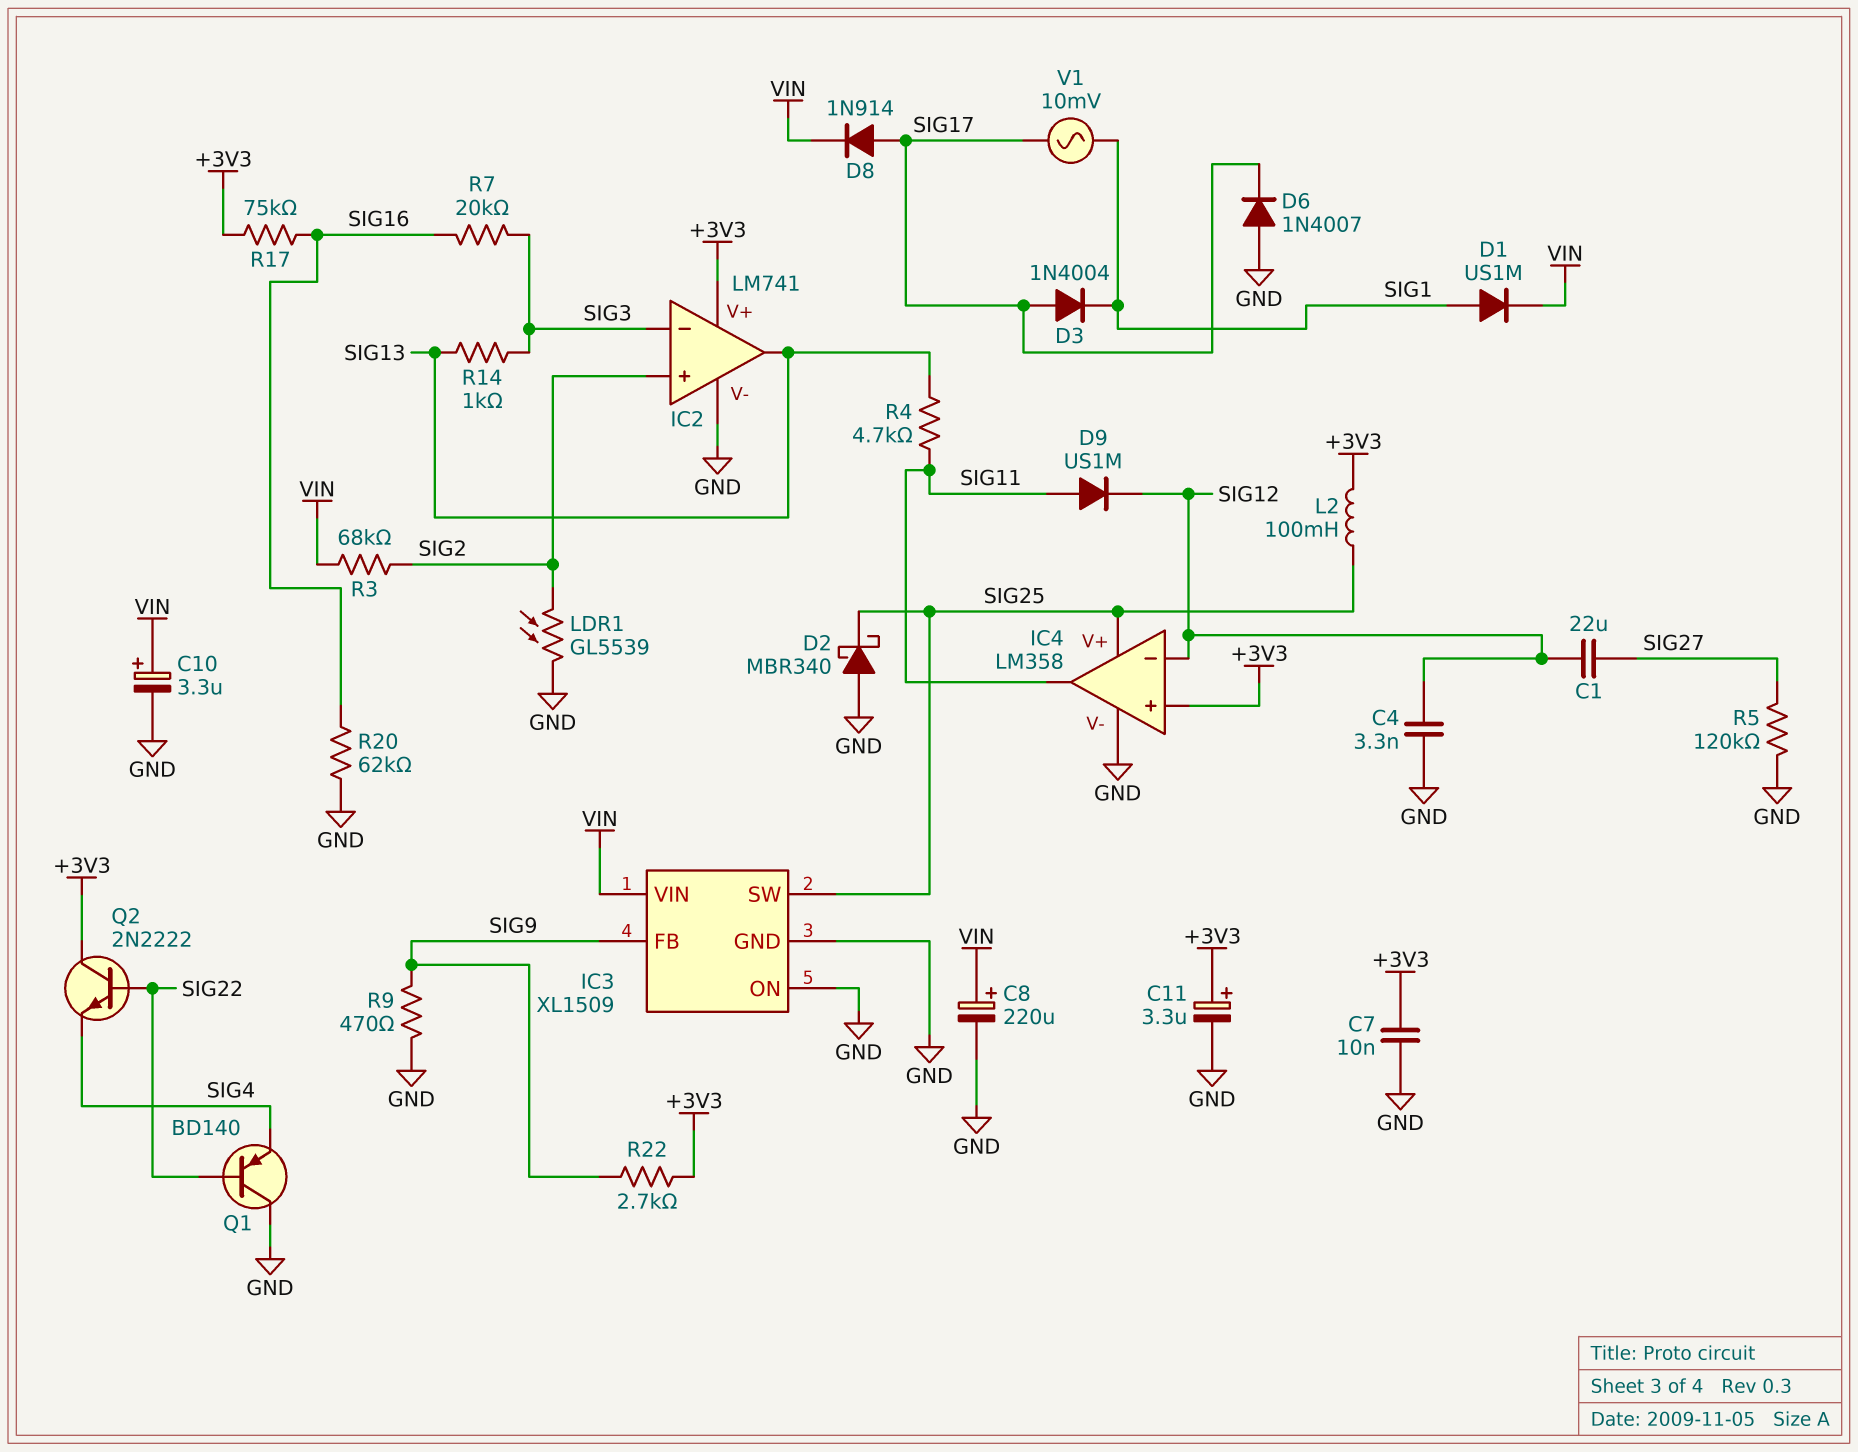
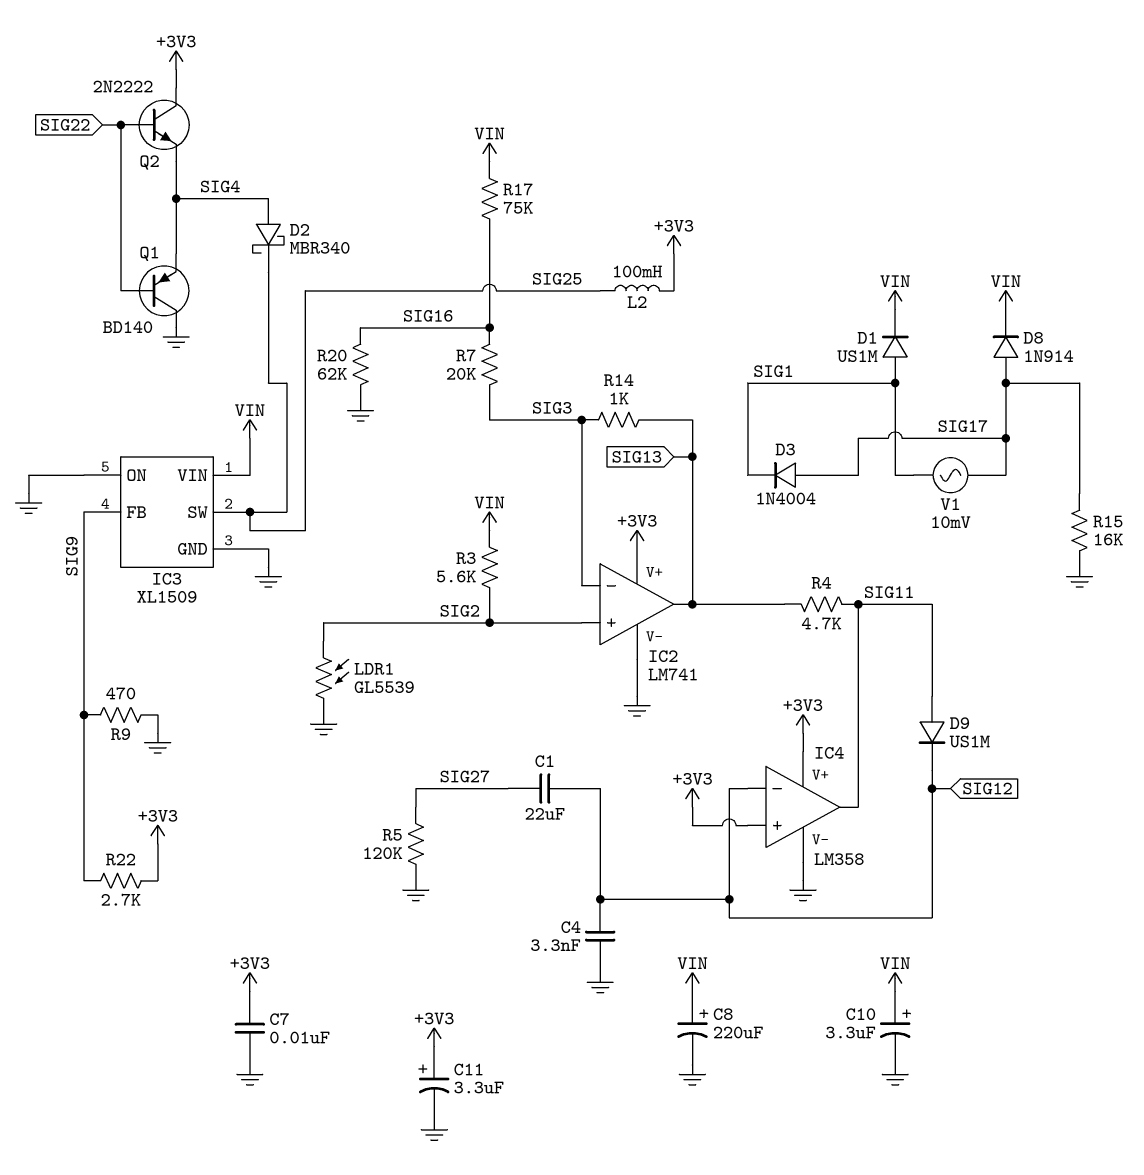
D2: schottky MBR340 (A GND, K SIG25) -> schottky MBR340 (A SIG4, K SIG25)
D6: diode 1N4007 (A GND, K SIG17) -> none
IC4 pin V+: SIG25 -> +3V3
R3: 68k (SIG2, VIN) -> 5.6k (SIG2, VIN)
R15: none -> 16k (GND, SIG17)
R17: 75k (+3V3, SIG16) -> 75k (SIG16, VIN)

